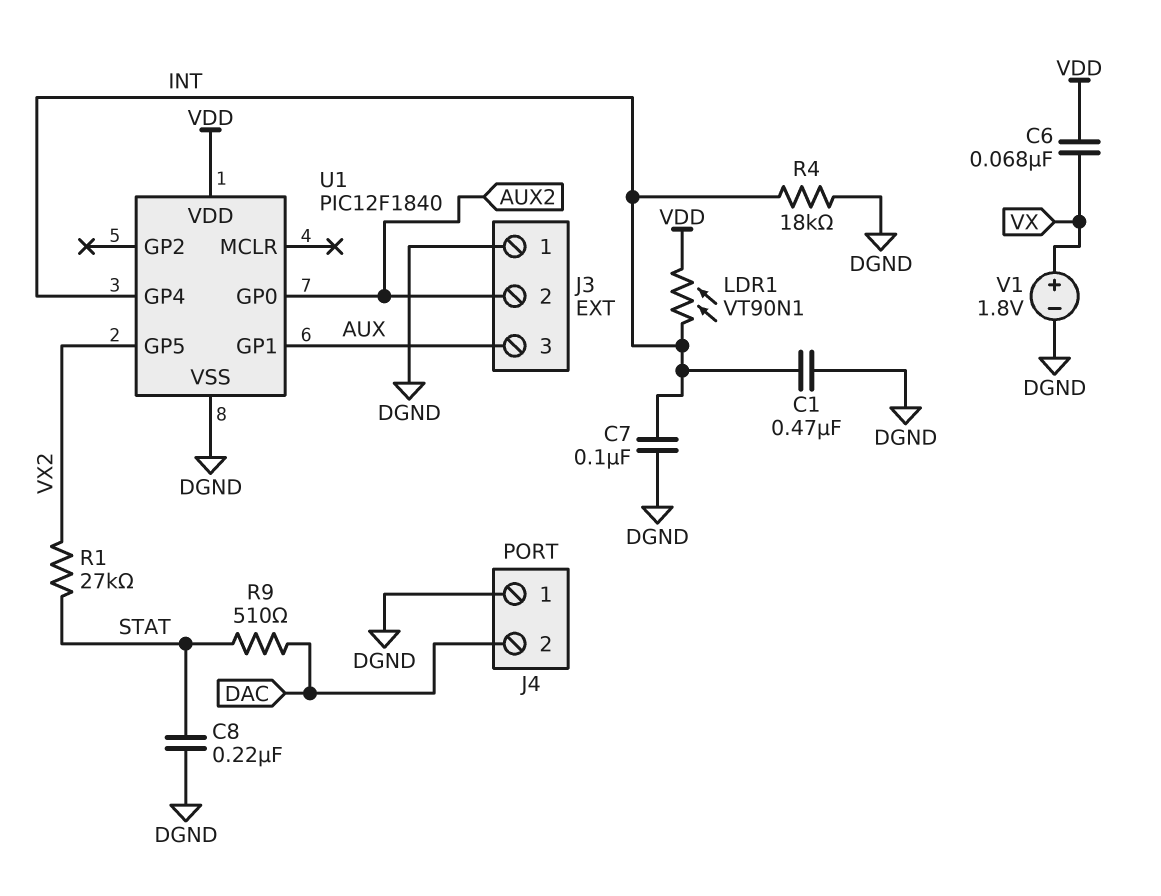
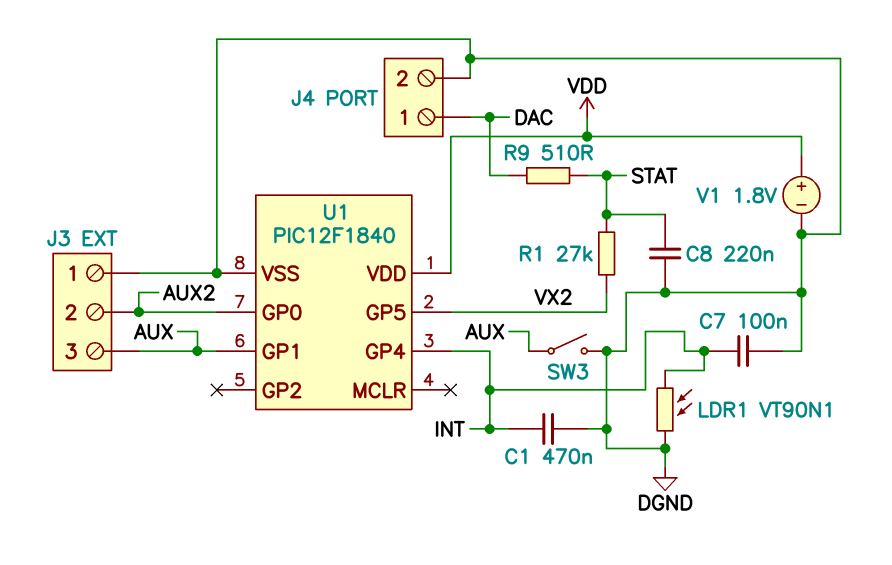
C6: 68nF (VDD, VX) -> none
J4 pin 1: DGND -> DAC
J4 pin 2: DAC -> DGND
LDR1: VT90N1 (INT, VDD) -> VT90N1 (DGND, INT)
R4: 18k (DGND, INT) -> none
SW3: none -> switch (AUX, DGND)
V1: 1.8V (plus VX, minus DGND) -> 1.8V (plus VDD, minus DGND)

